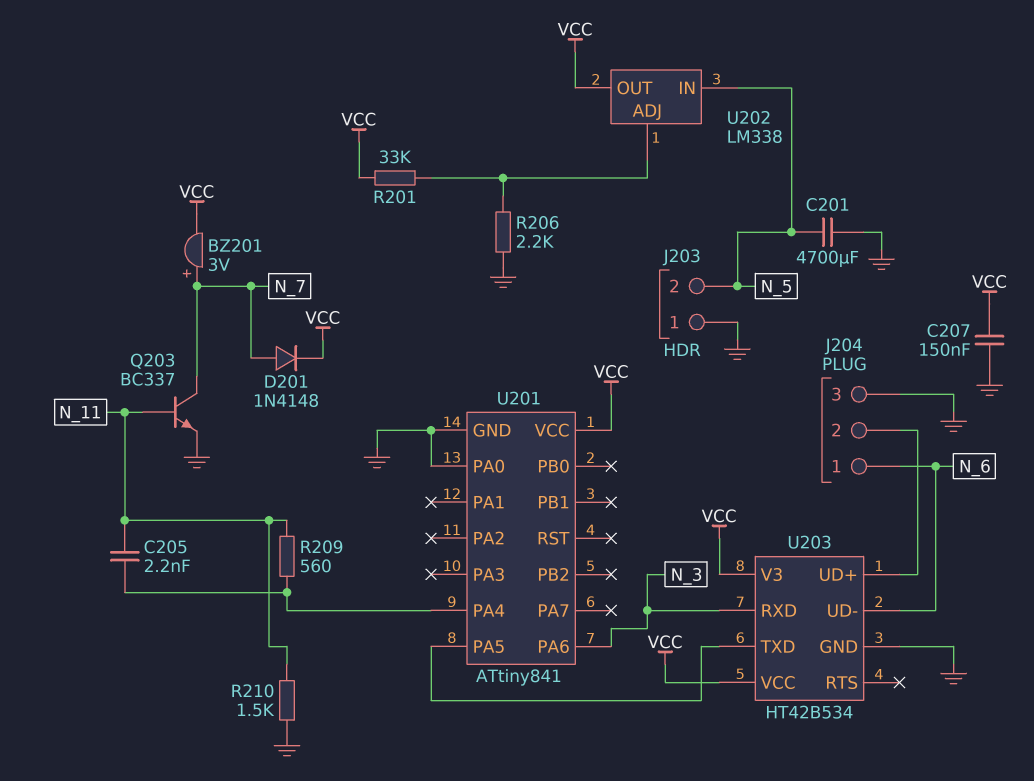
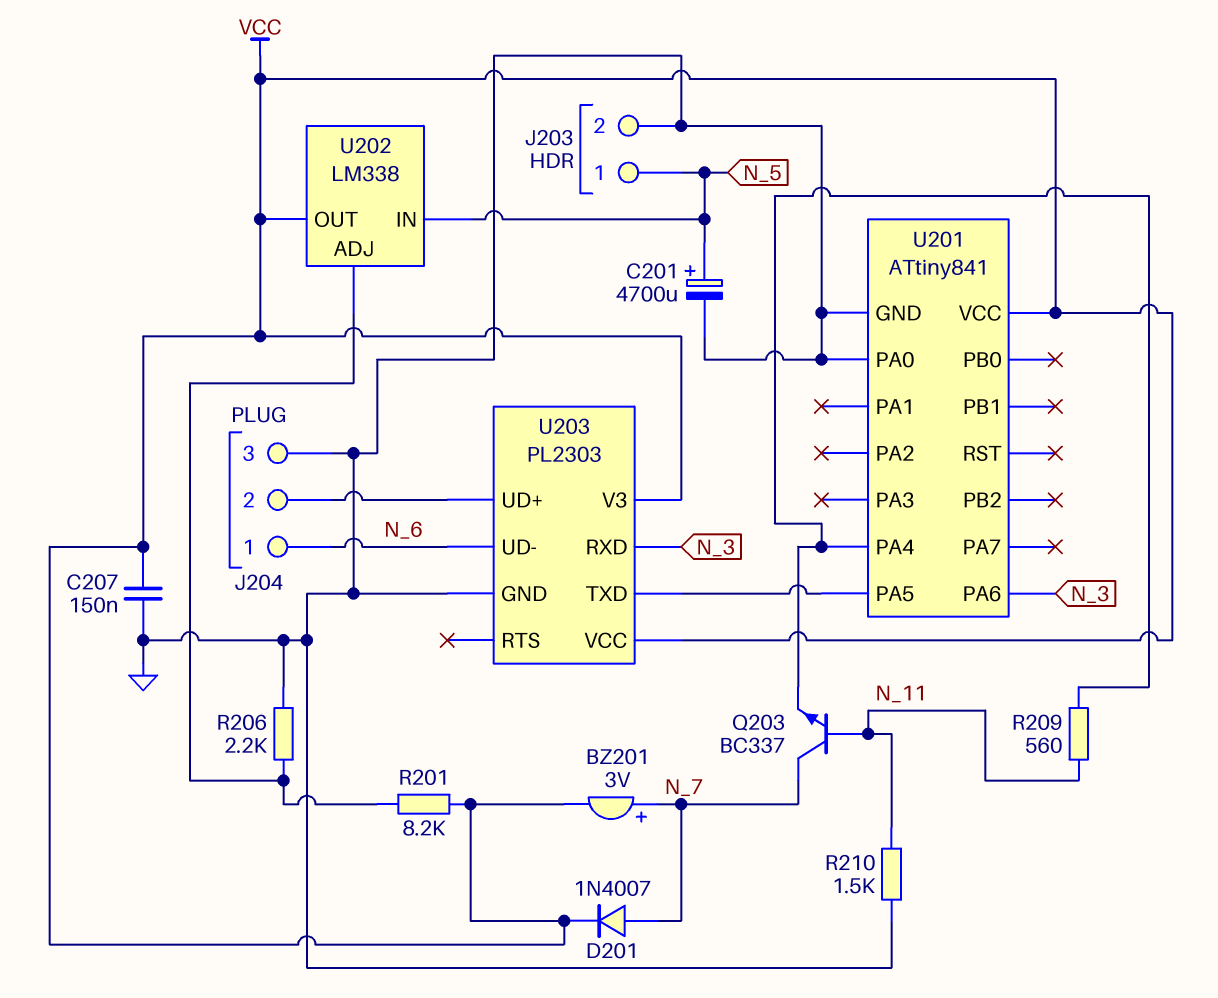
C201: 4700uF (GND, N_5) -> 4700uF (plus N_5, minus GND)
C205: 2.2nF (N_11, U201/PA4) -> none
D201: diode 1N4148 (A N_7, K VCC) -> diode 1N4007 (A N_7, K VCC)
J203 pin 1: GND -> N_5
J203 pin 2: N_5 -> GND
Q203: NPN BC337 (B N_11, C N_7, E GND) -> NPN BC337 (B N_11, C N_7, E U201/PA4)
R201: 33k (U202/ADJ, VCC) -> 8.2k (U202/ADJ, VCC)
U203: HT42B534 -> PL2303

